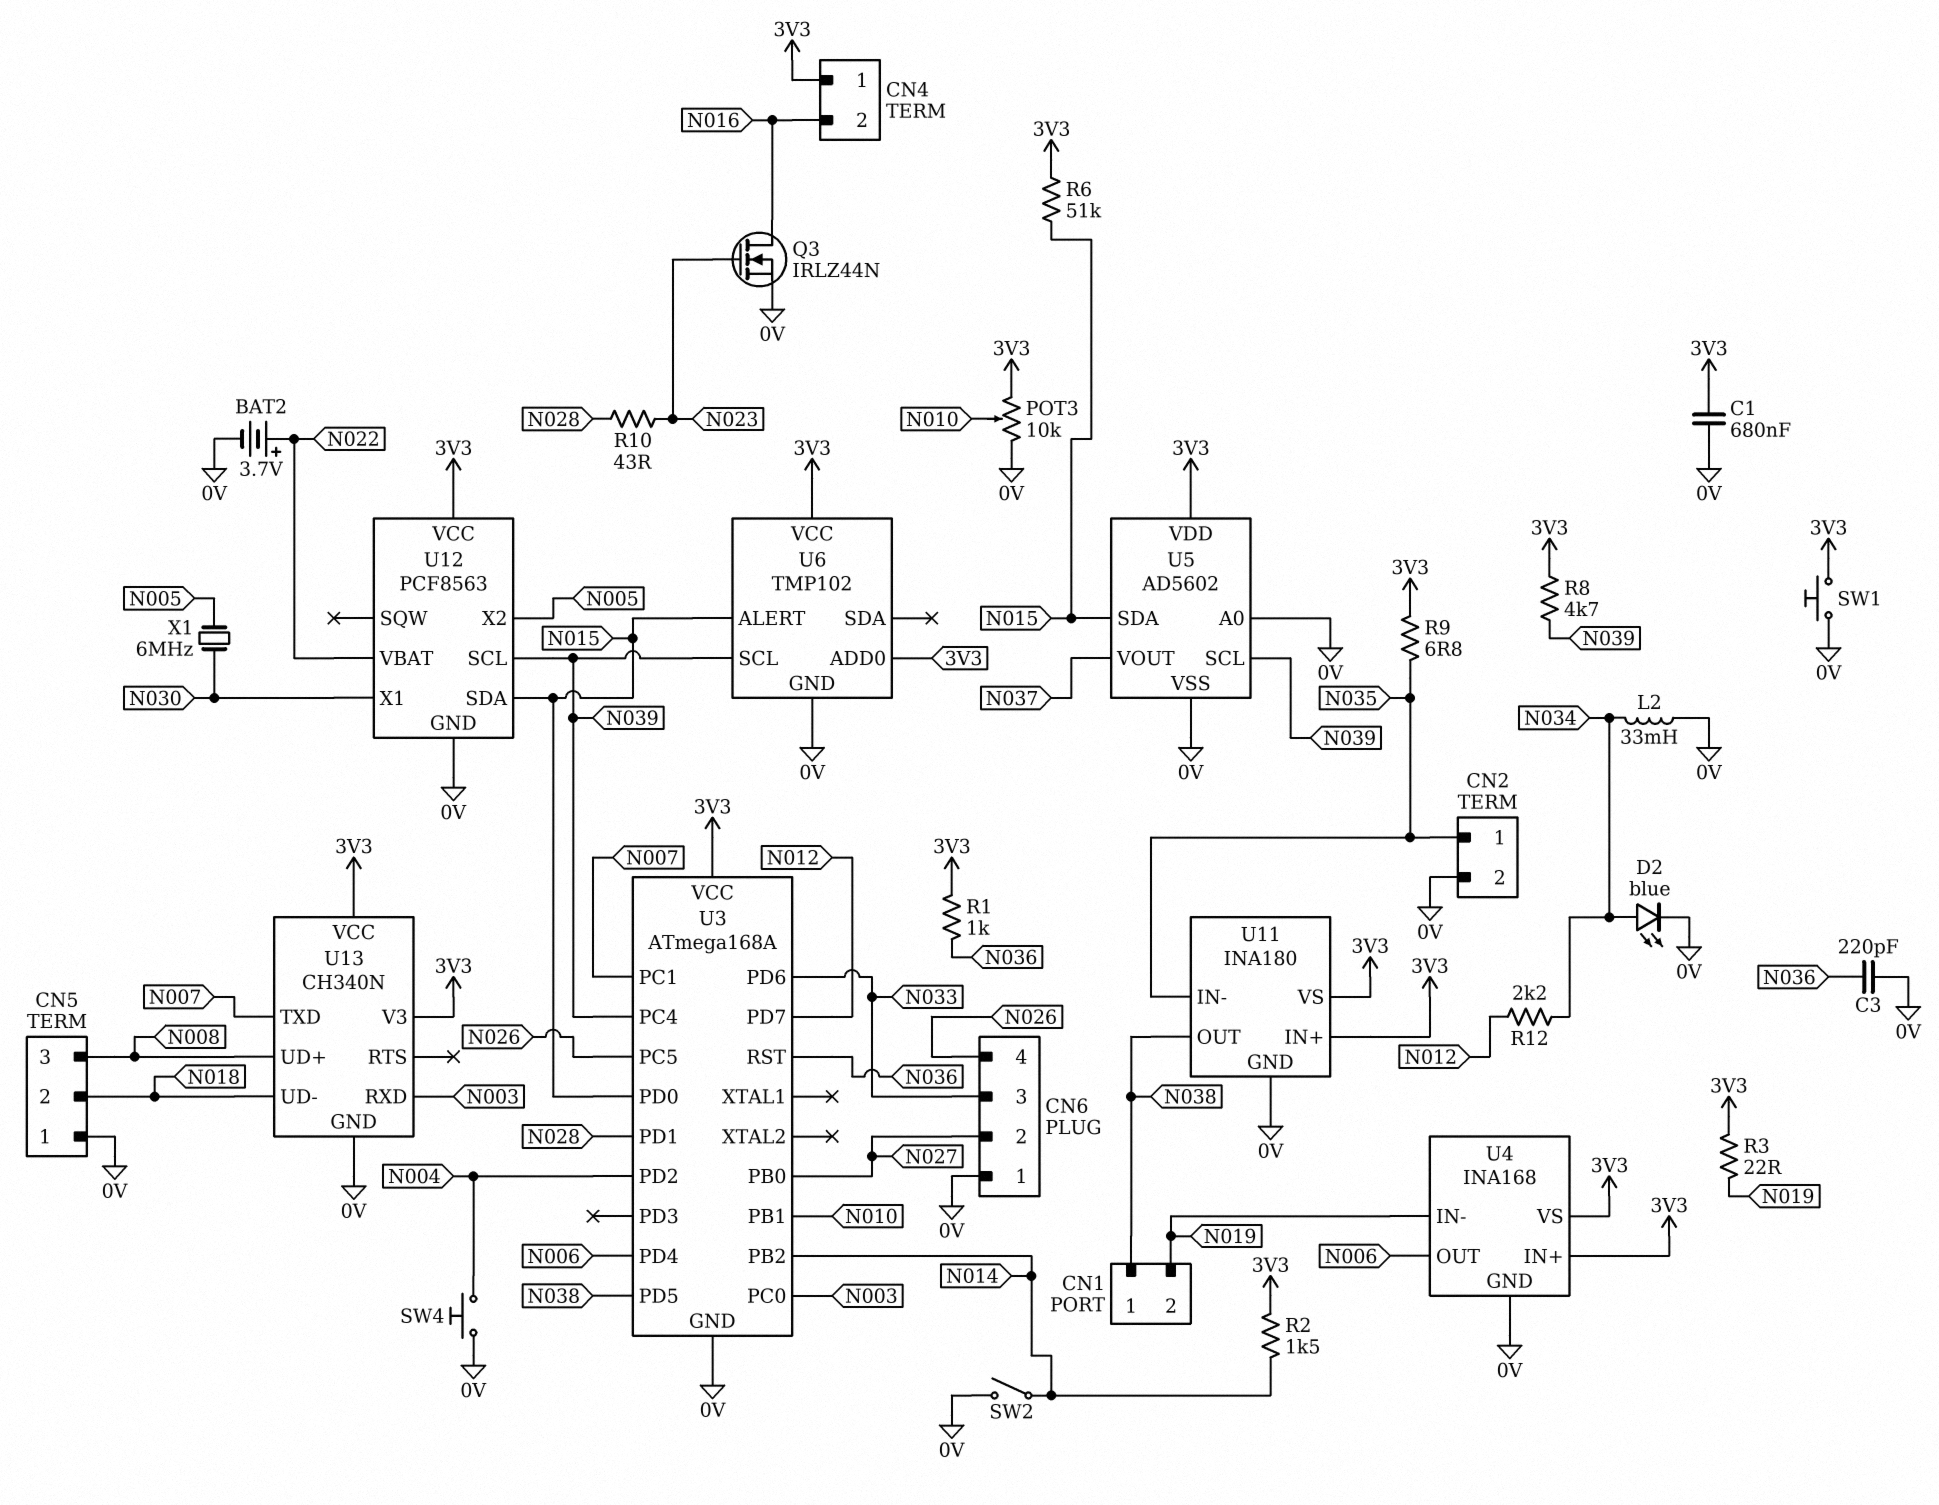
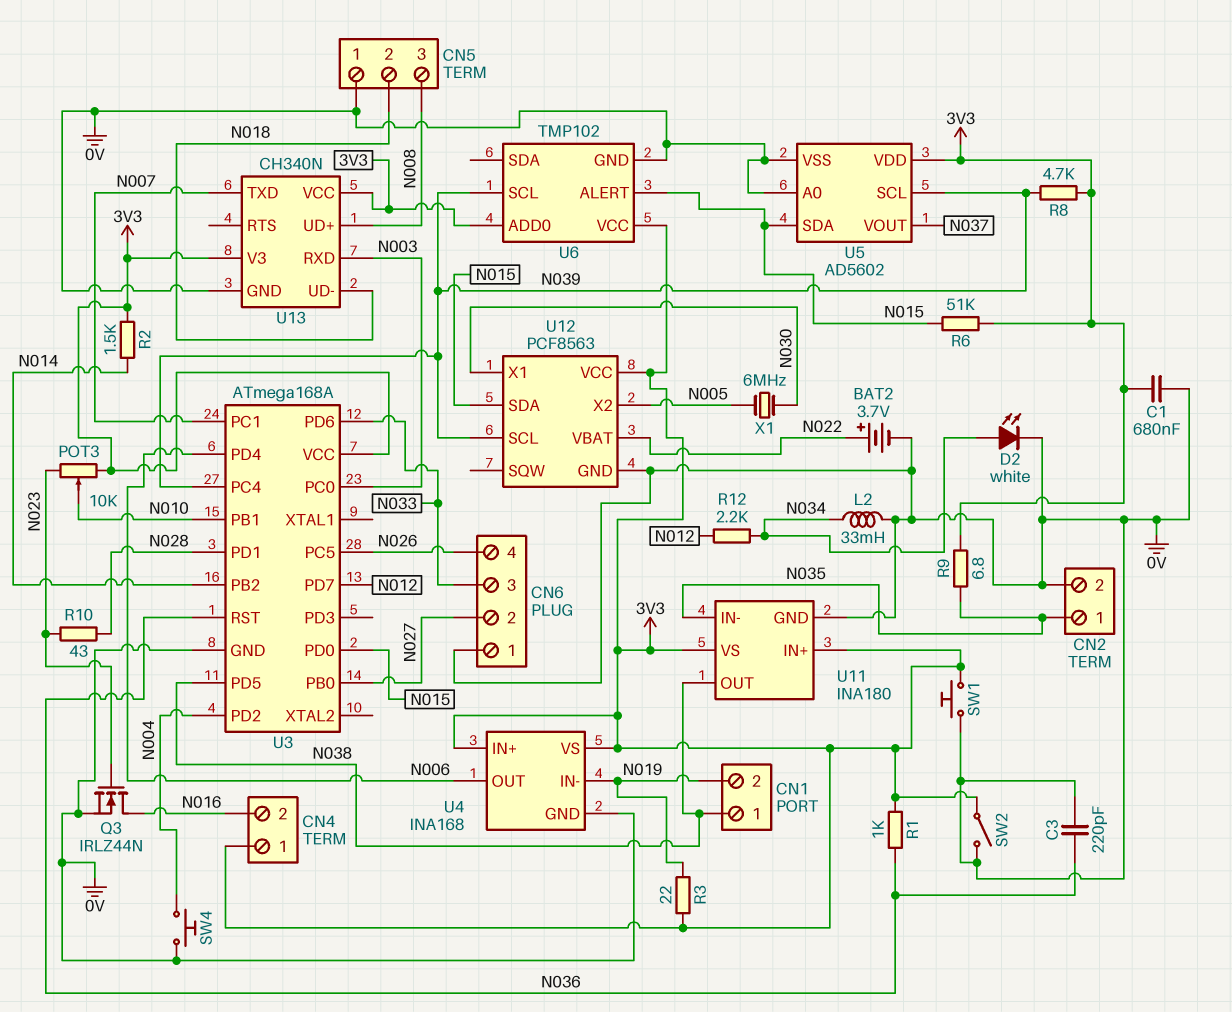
D2: LED blue (A N034, K 0V) -> LED white (A N034, K 0V)
POT3: 10k (0V, 3V3, wiper N010) -> 10k (3V3, N023, wiper N010)
SW2: switch (0V, N014) -> switch (0V, 3V3)

